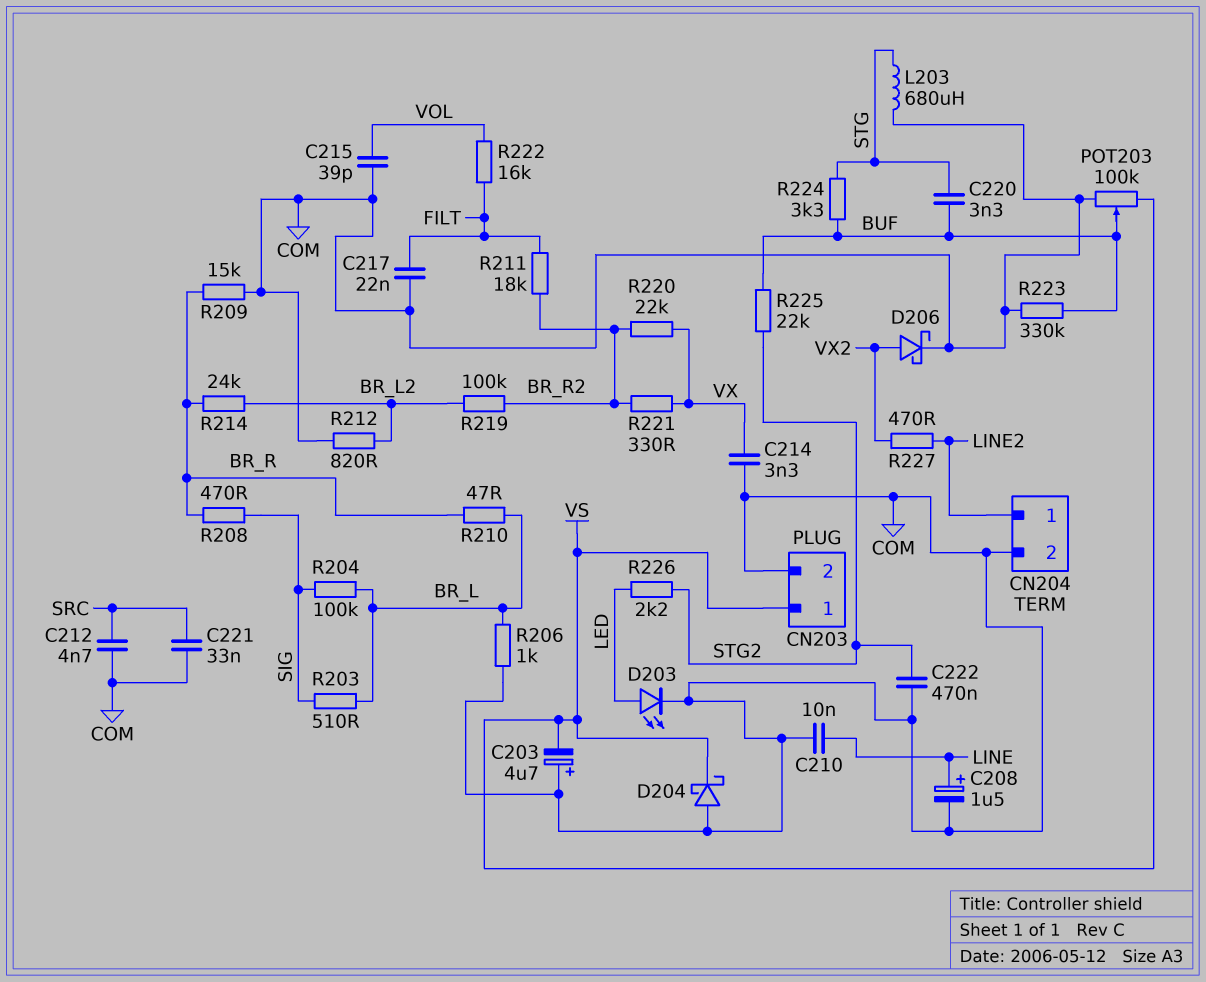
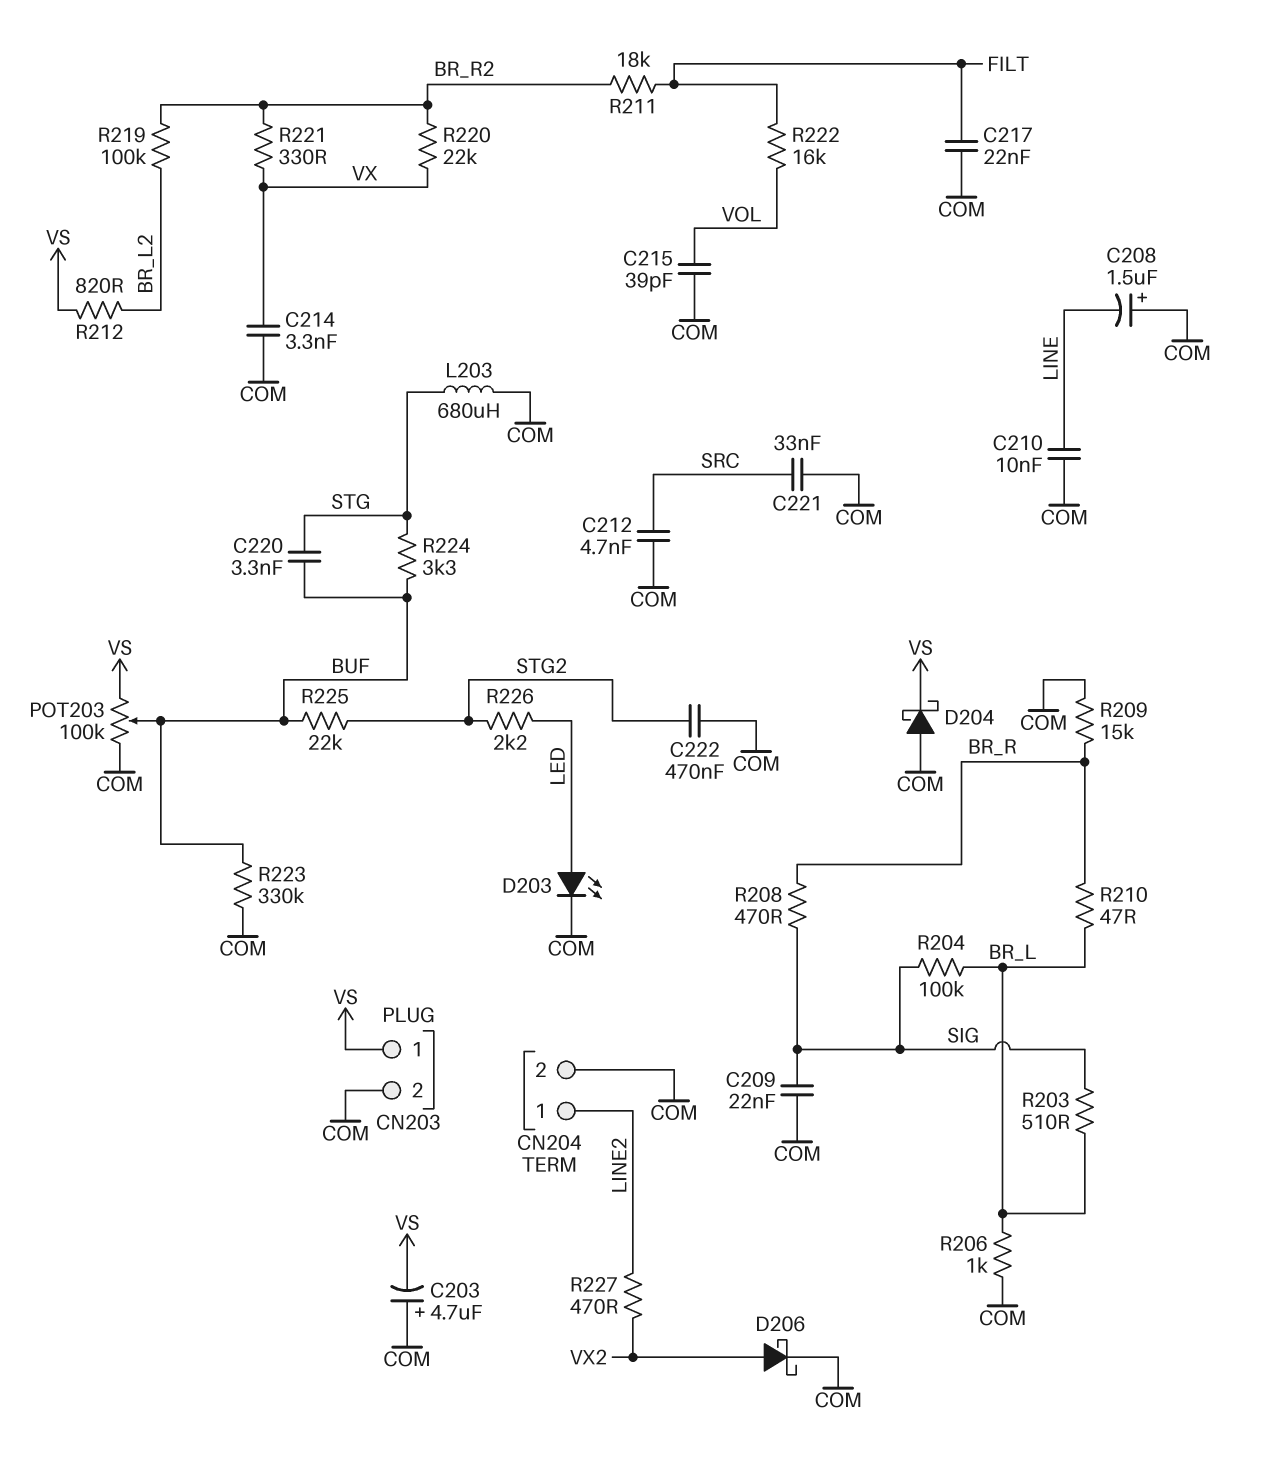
C208: 1.5uF (plus LINE, minus COM) -> 1.5uF (plus COM, minus LINE)
C209: none -> 22nF (COM, SIG)
R212: 820 (BR_L2, COM) -> 820 (BR_L2, VS)
R214: 24k (BR_L2, BR_R) -> none

